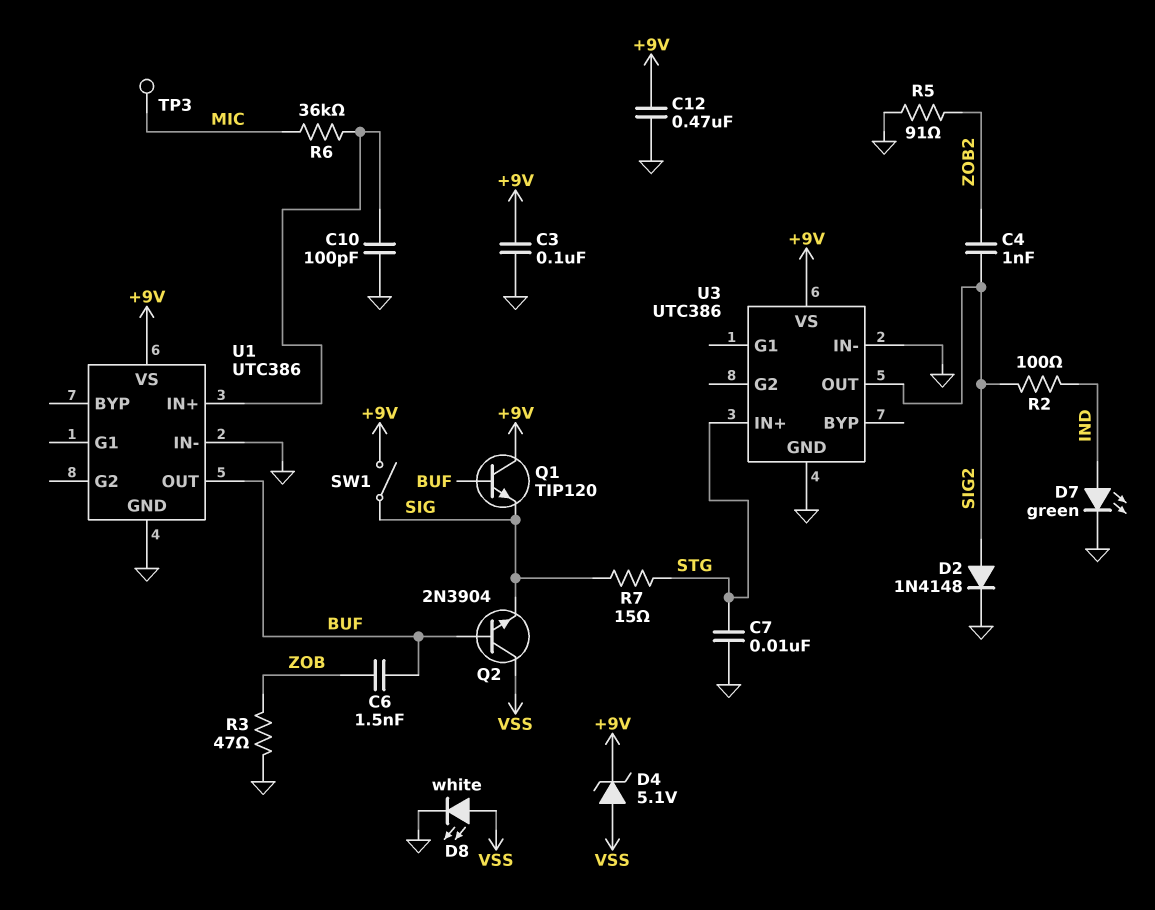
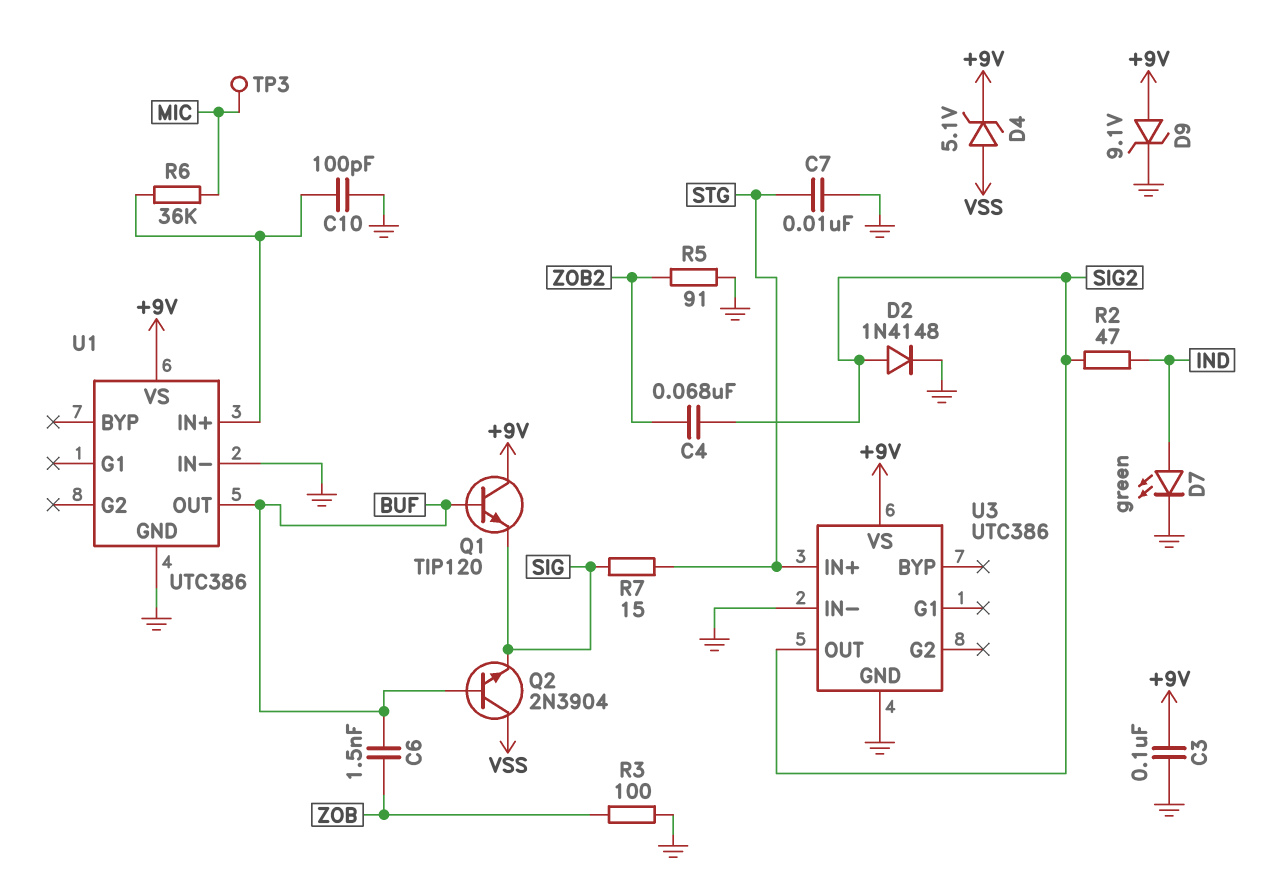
C4: 1nF (SIG2, ZOB2) -> 68nF (SIG2, ZOB2)
C12: 470nF (+9V, GND) -> none
D8: LED white (A VSS, K GND) -> none
D9: none -> zener 9.1V (A +9V, K GND)
R2: 100 (IND, SIG2) -> 47 (IND, SIG2)
R3: 47 (GND, ZOB) -> 100 (GND, ZOB)
SW1: switch (+9V, SIG) -> none

